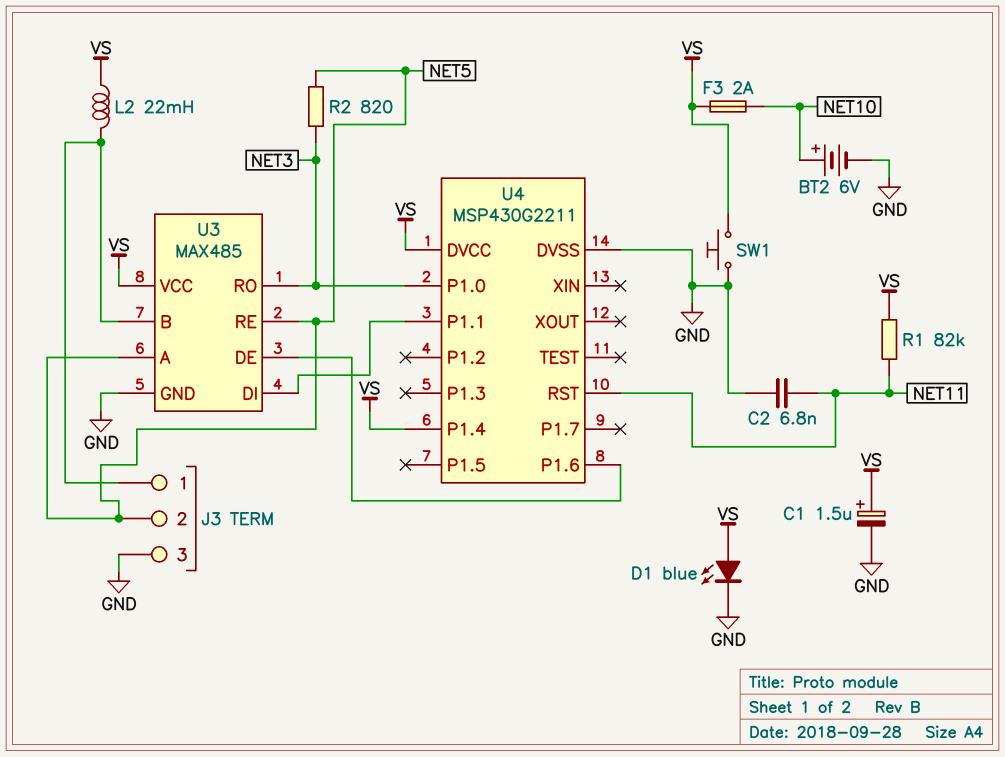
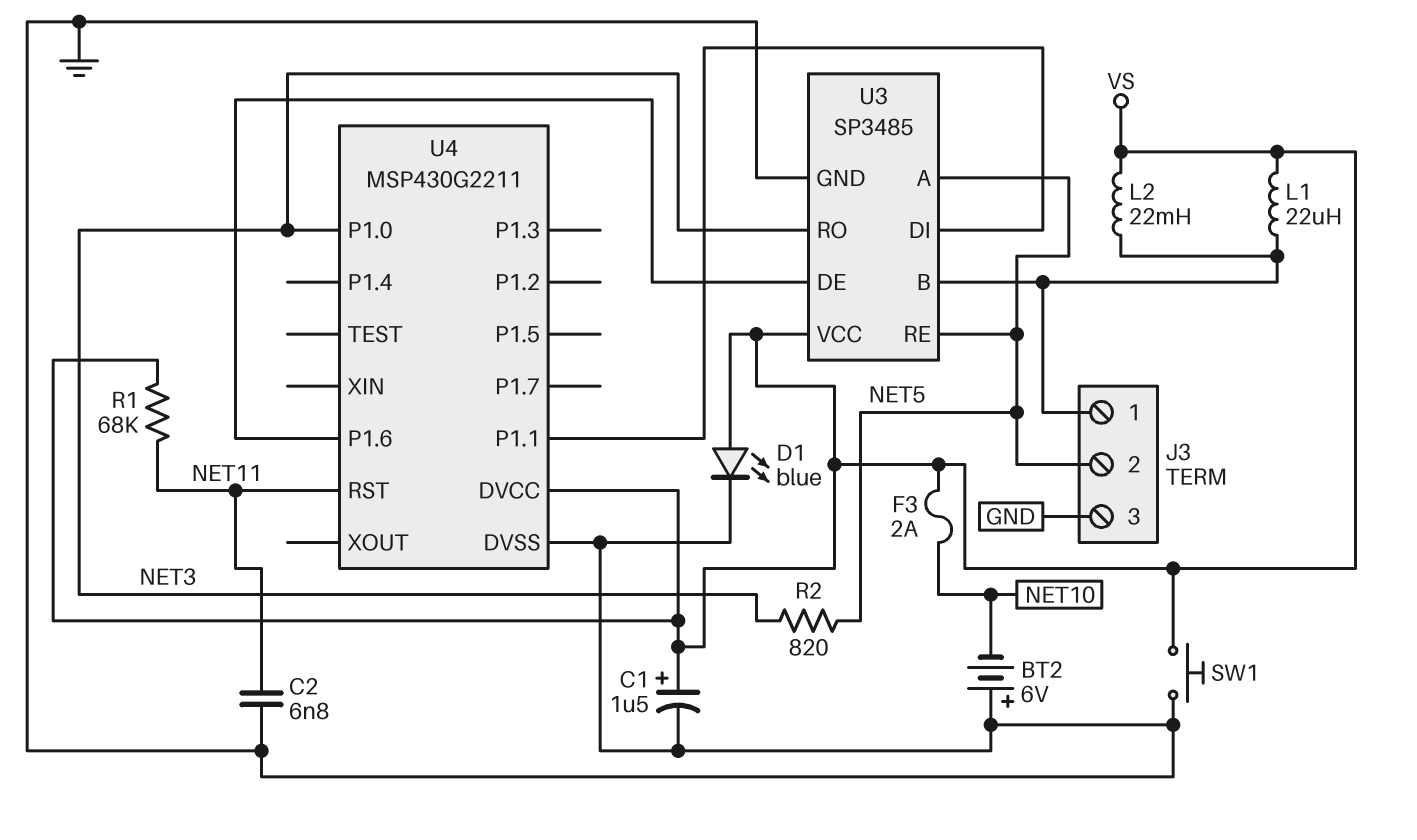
BT2: 6V (plus NET10, minus GND) -> 6V (plus GND, minus NET10)
L1: none -> 22uH (J3/1, VS)
R1: 82k (NET11, VS) -> 68k (NET11, VS)
U3: MAX485 -> SP3485
U4 pin P1.4: VS -> none

